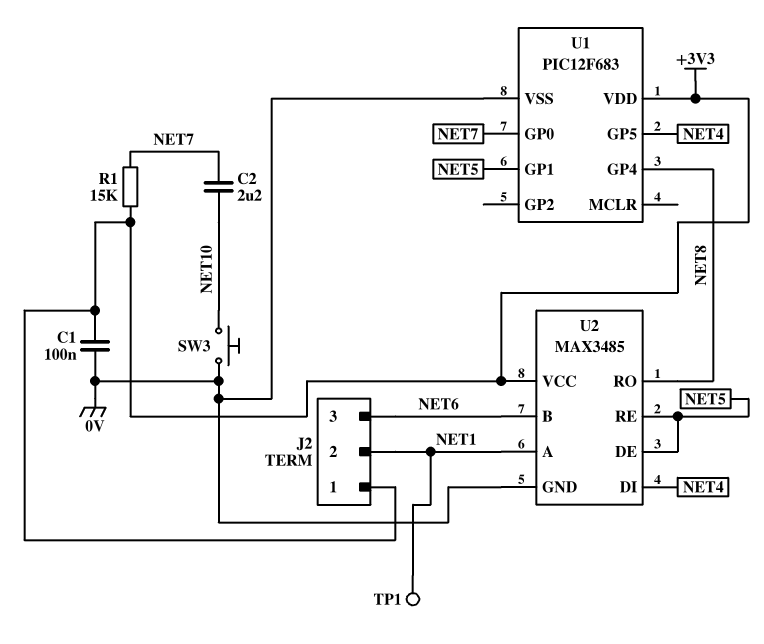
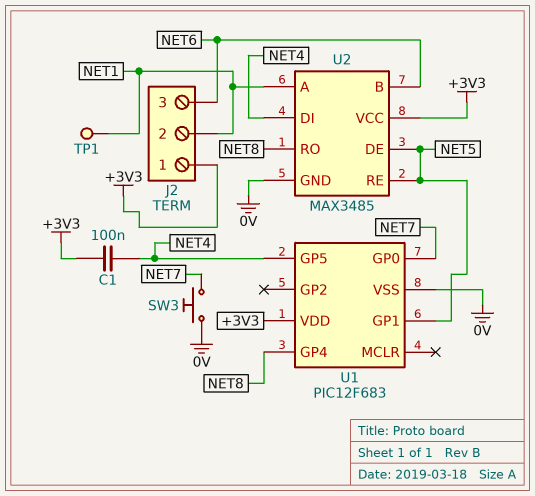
C1: 100nF (+3V3, 0V) -> 100nF (+3V3, NET4)
C2: 2.2uF (NET7, NET10) -> none
R1: 15k (+3V3, NET7) -> none
SW3: button (0V, NET10) -> button (0V, NET7)

